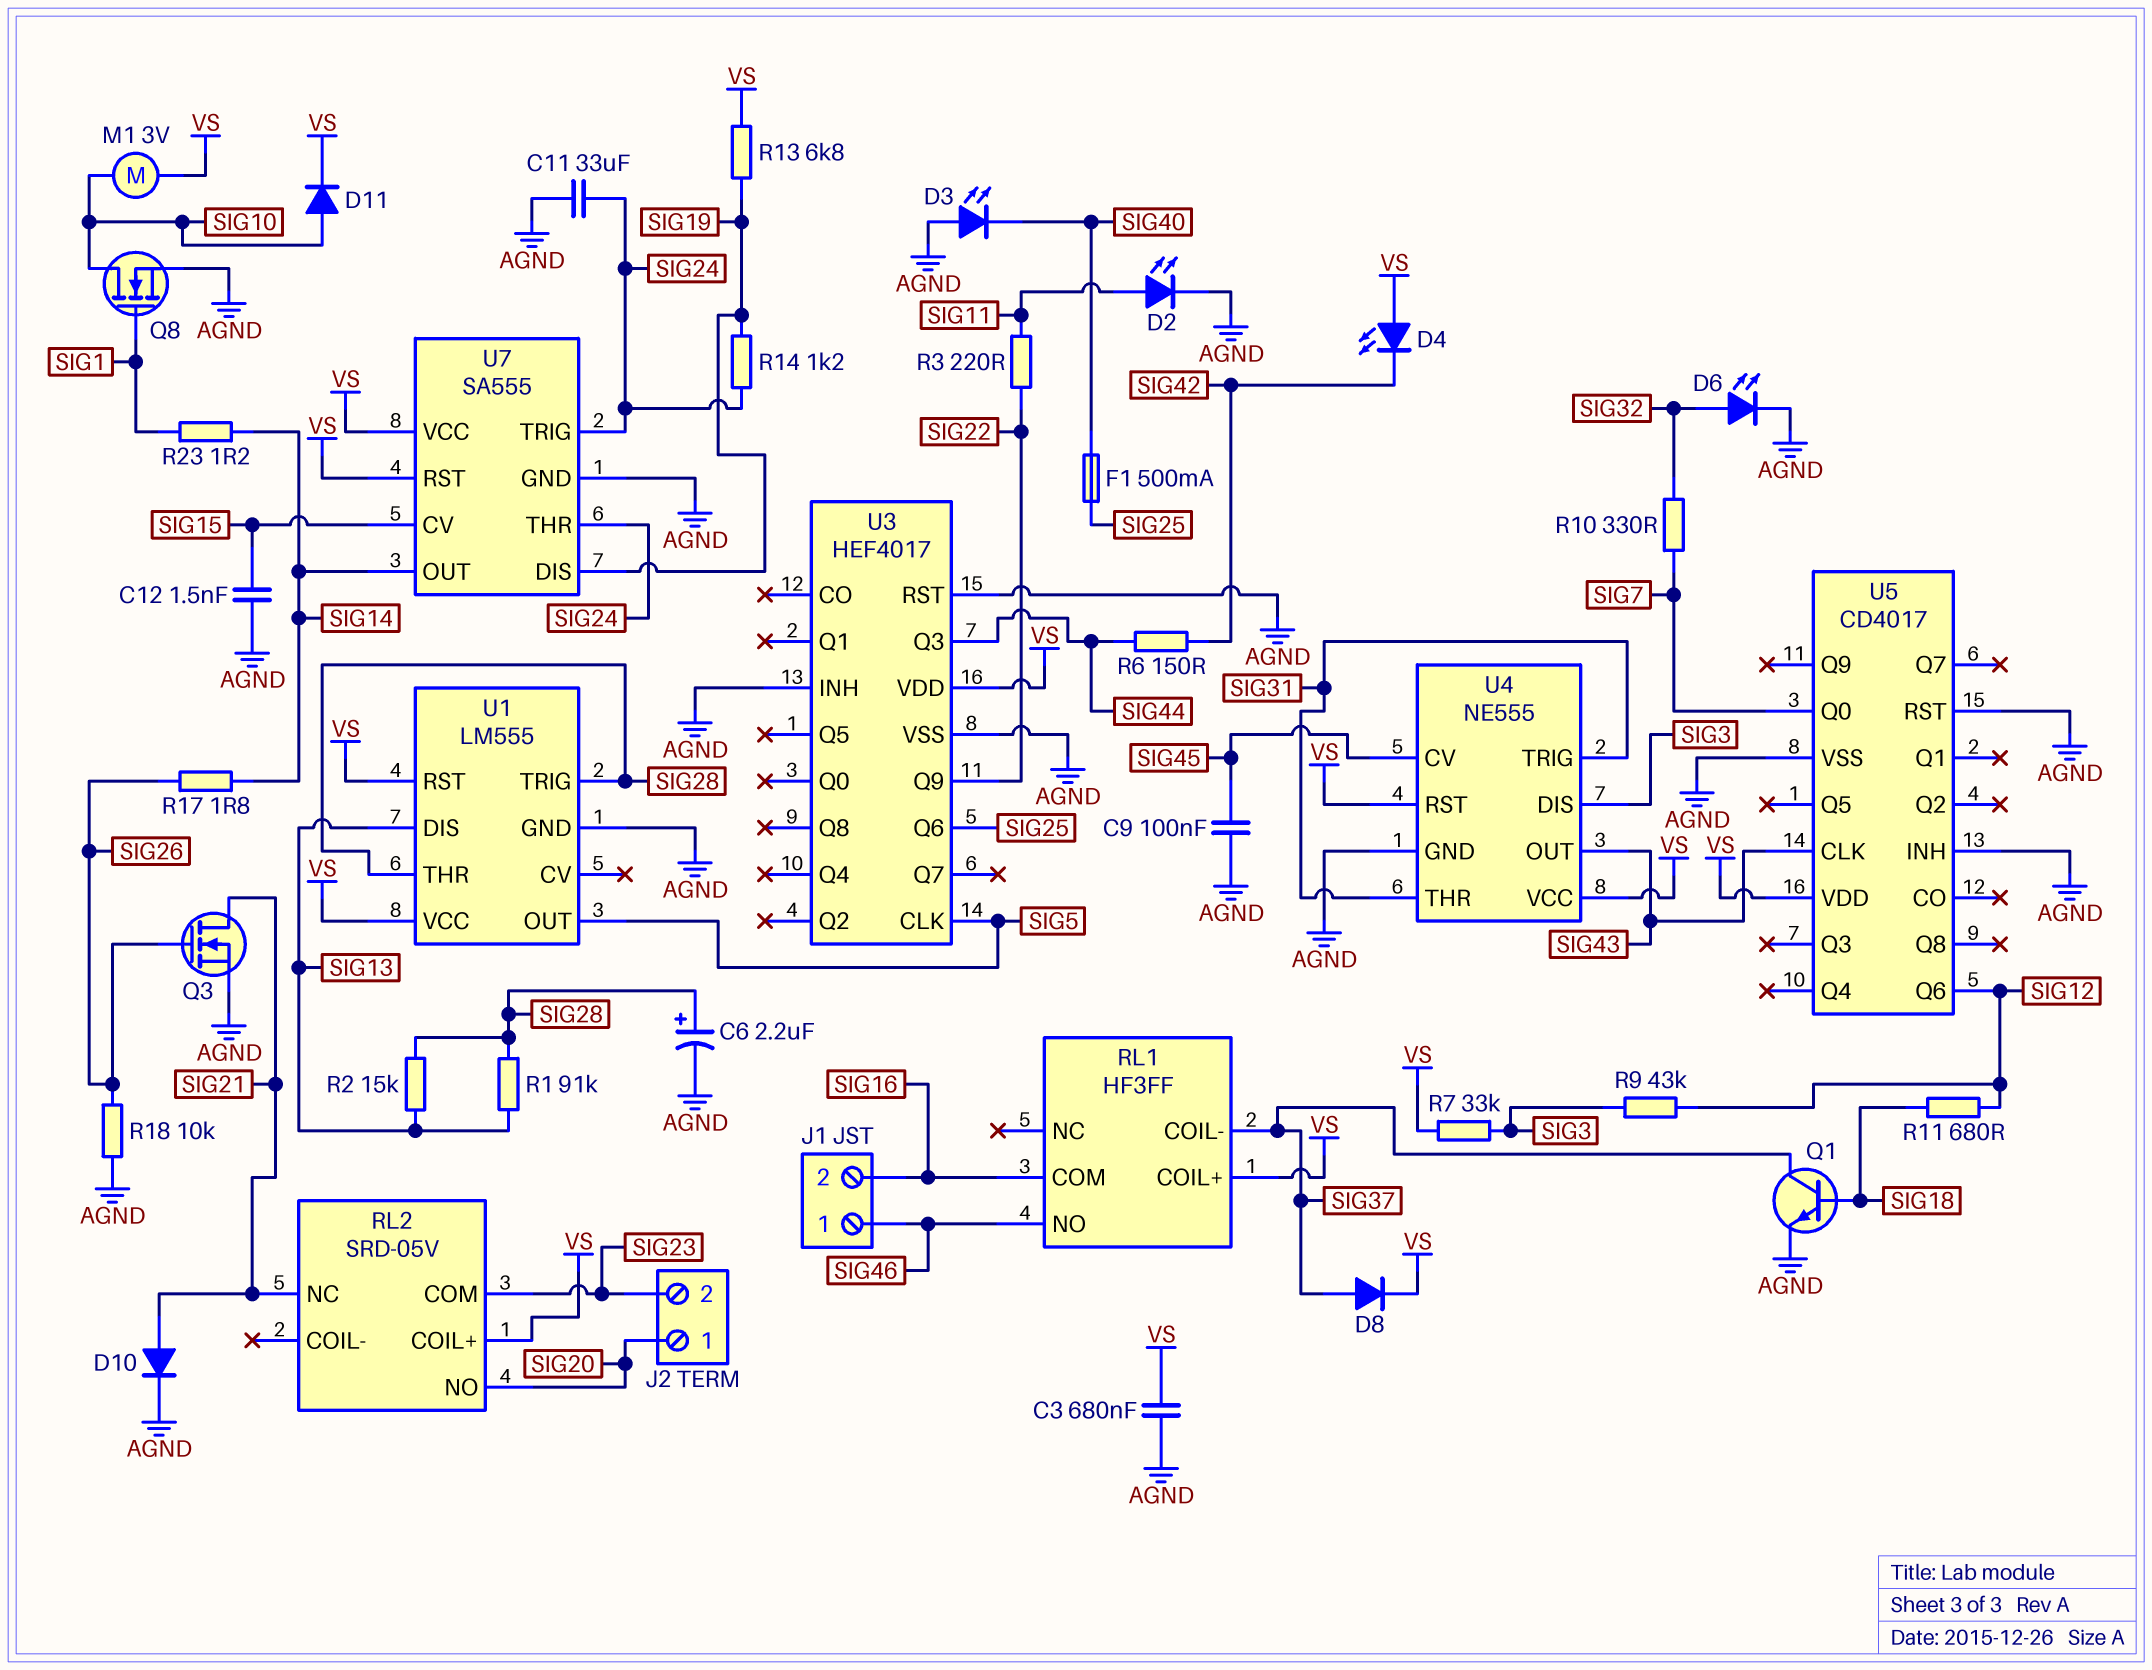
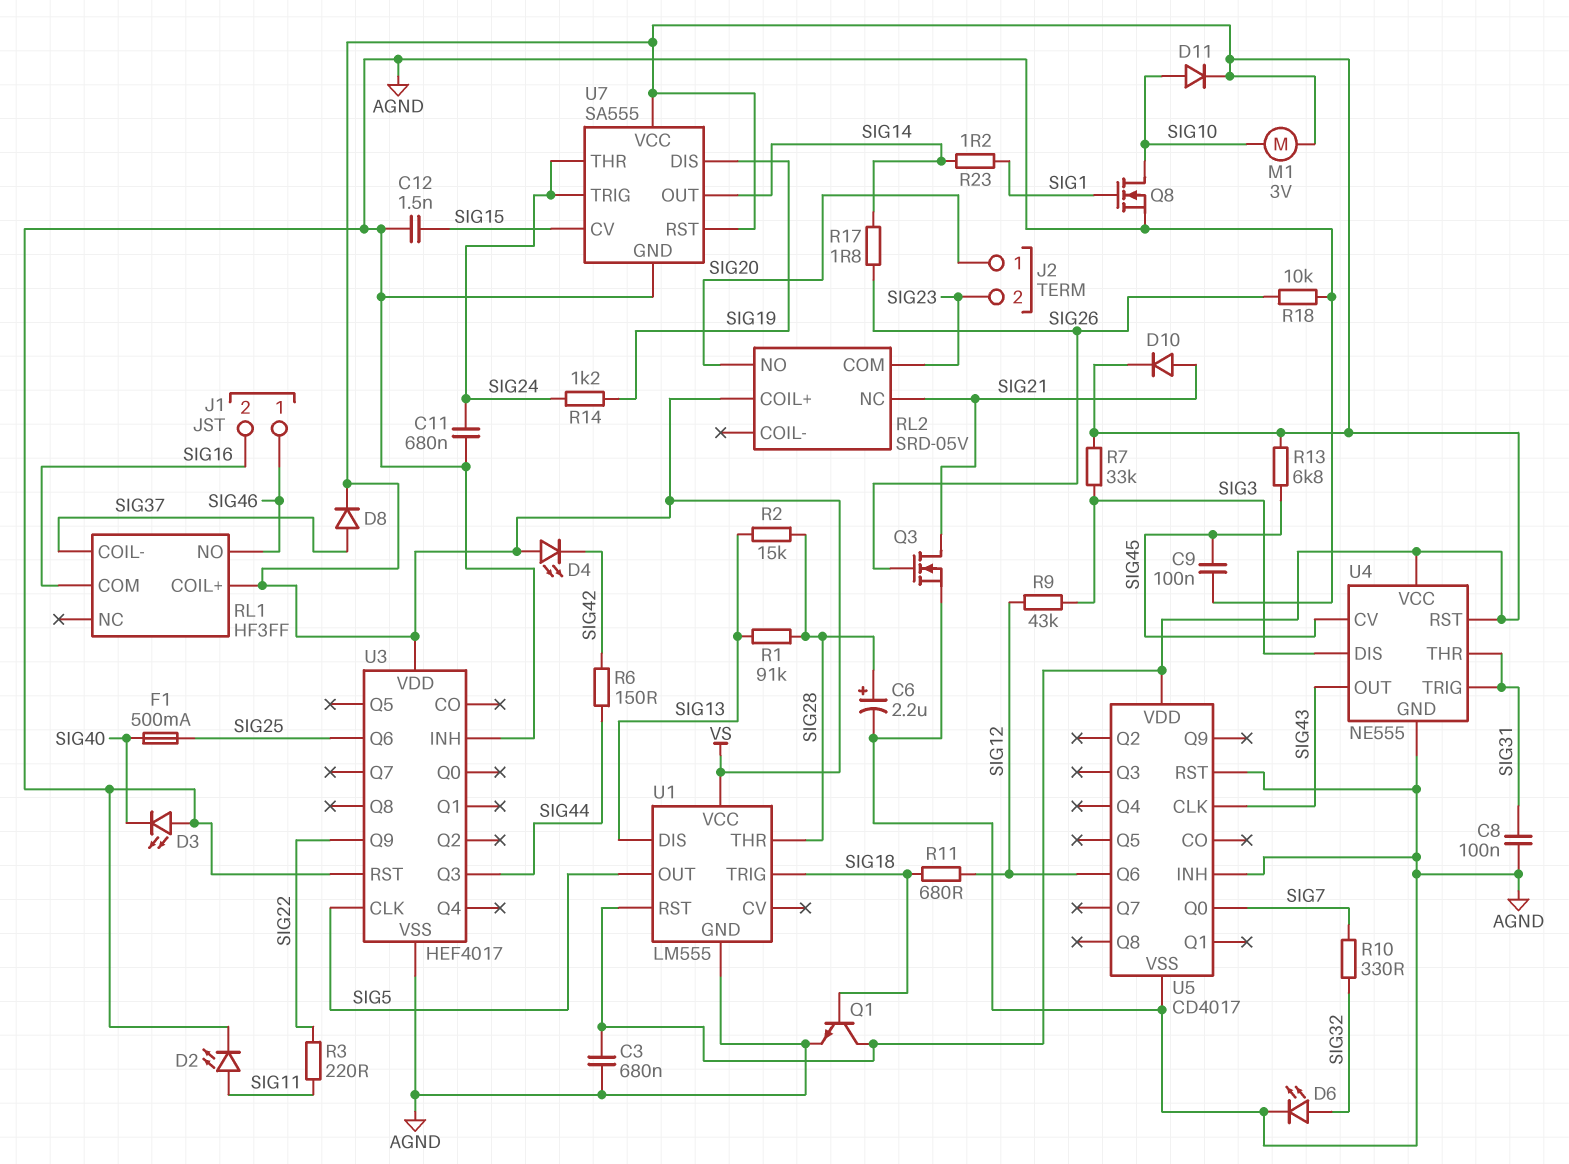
C8: none -> 100nF (AGND, SIG31)
C11: 33uF (AGND, SIG24) -> 680nF (AGND, SIG24)
D10: diode (A SIG21, K AGND) -> diode (A SIG21, K VS)
Q1: NPN (B SIG18, C SIG37, E AGND) -> NPN (B SIG18, C VS, E AGND)
R13: 6.8k (SIG19, VS) -> 6.8k (SIG45, VS)
U1 pin TRIG: SIG28 -> SIG18

